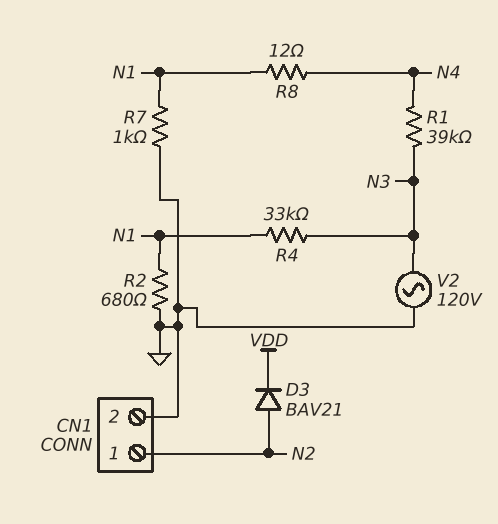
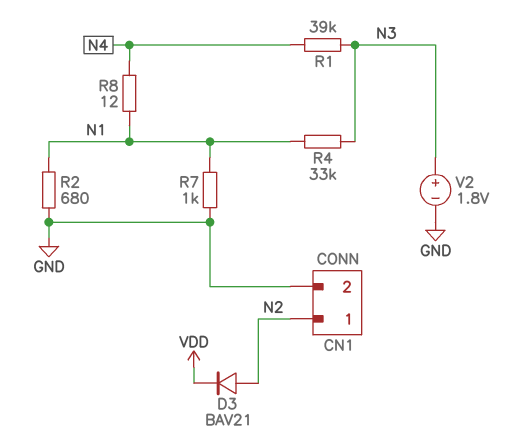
V2: AC 120V (GND, N3) -> 1.8V (plus N3, minus GND)

